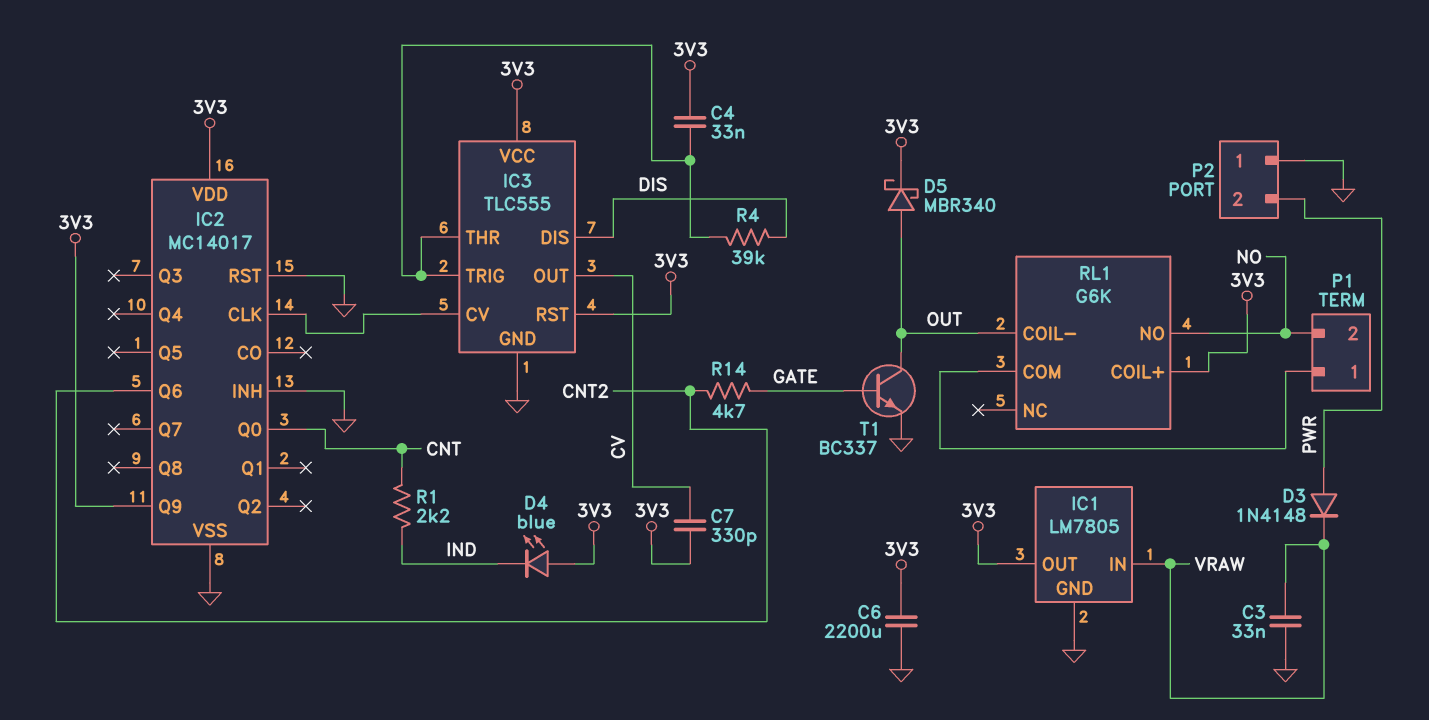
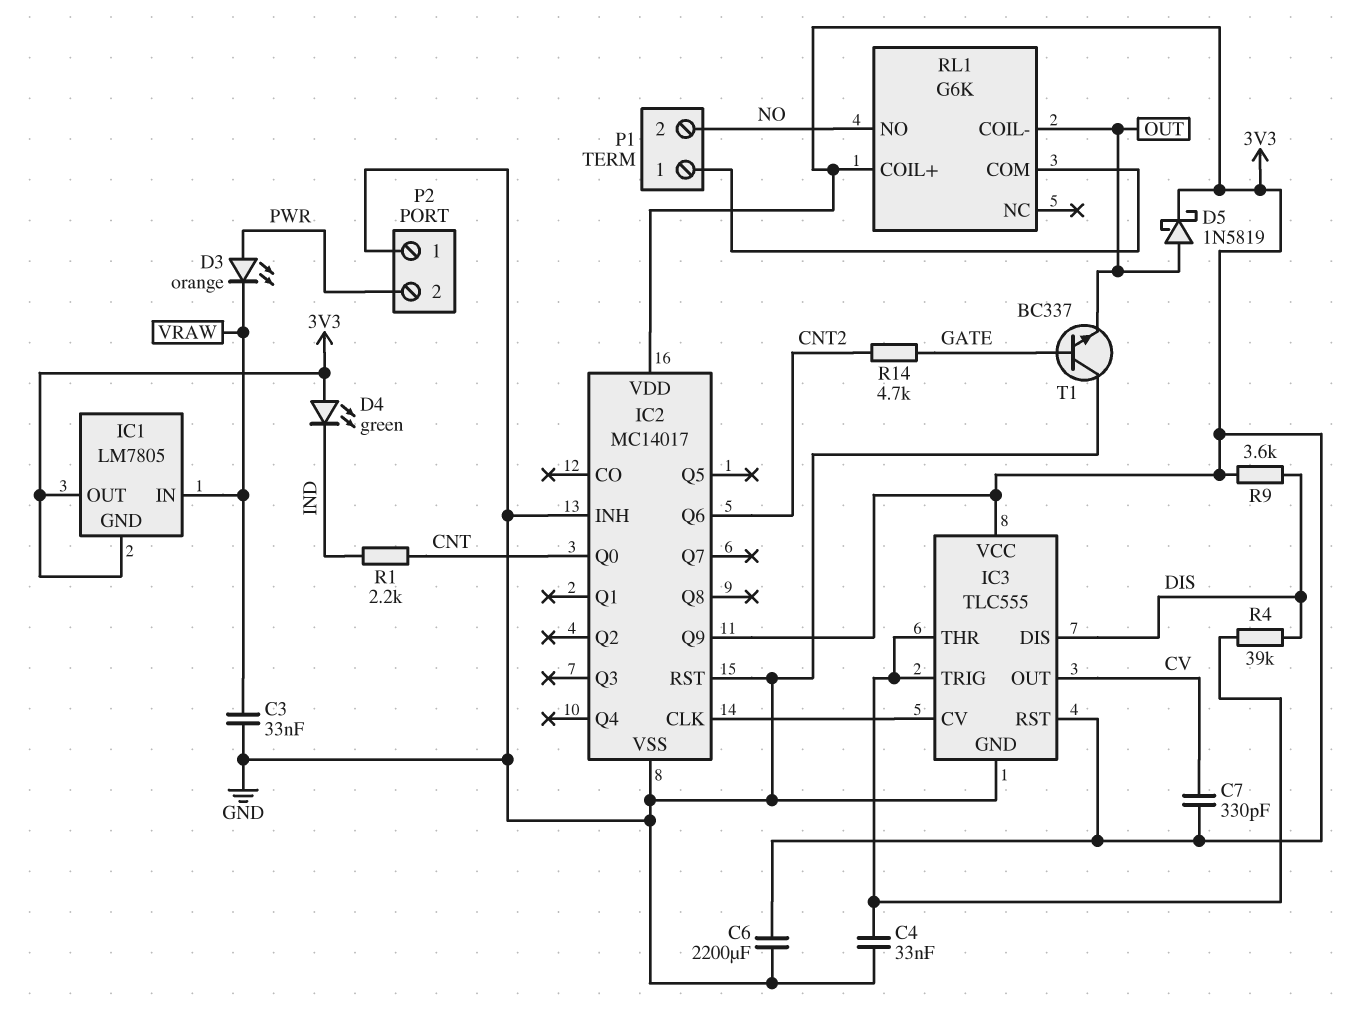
C4: 33nF (3V3, IC3/THR) -> 33nF (GND, IC3/THR)
D3: diode 1N4148 (A PWR, K VRAW) -> LED orange (A PWR, K VRAW)
D4: LED blue (A 3V3, K IND) -> LED green (A 3V3, K IND)
D5: schottky MBR340 (A OUT, K 3V3) -> schottky 1N5819 (A OUT, K 3V3)
IC1 pin GND: GND -> 3V3
R9: none -> 3.6k (3V3, DIS)
T1: NPN BC337 (B GATE, C OUT, E GND) -> NPN BC337 (B GATE, C GND, E OUT)

